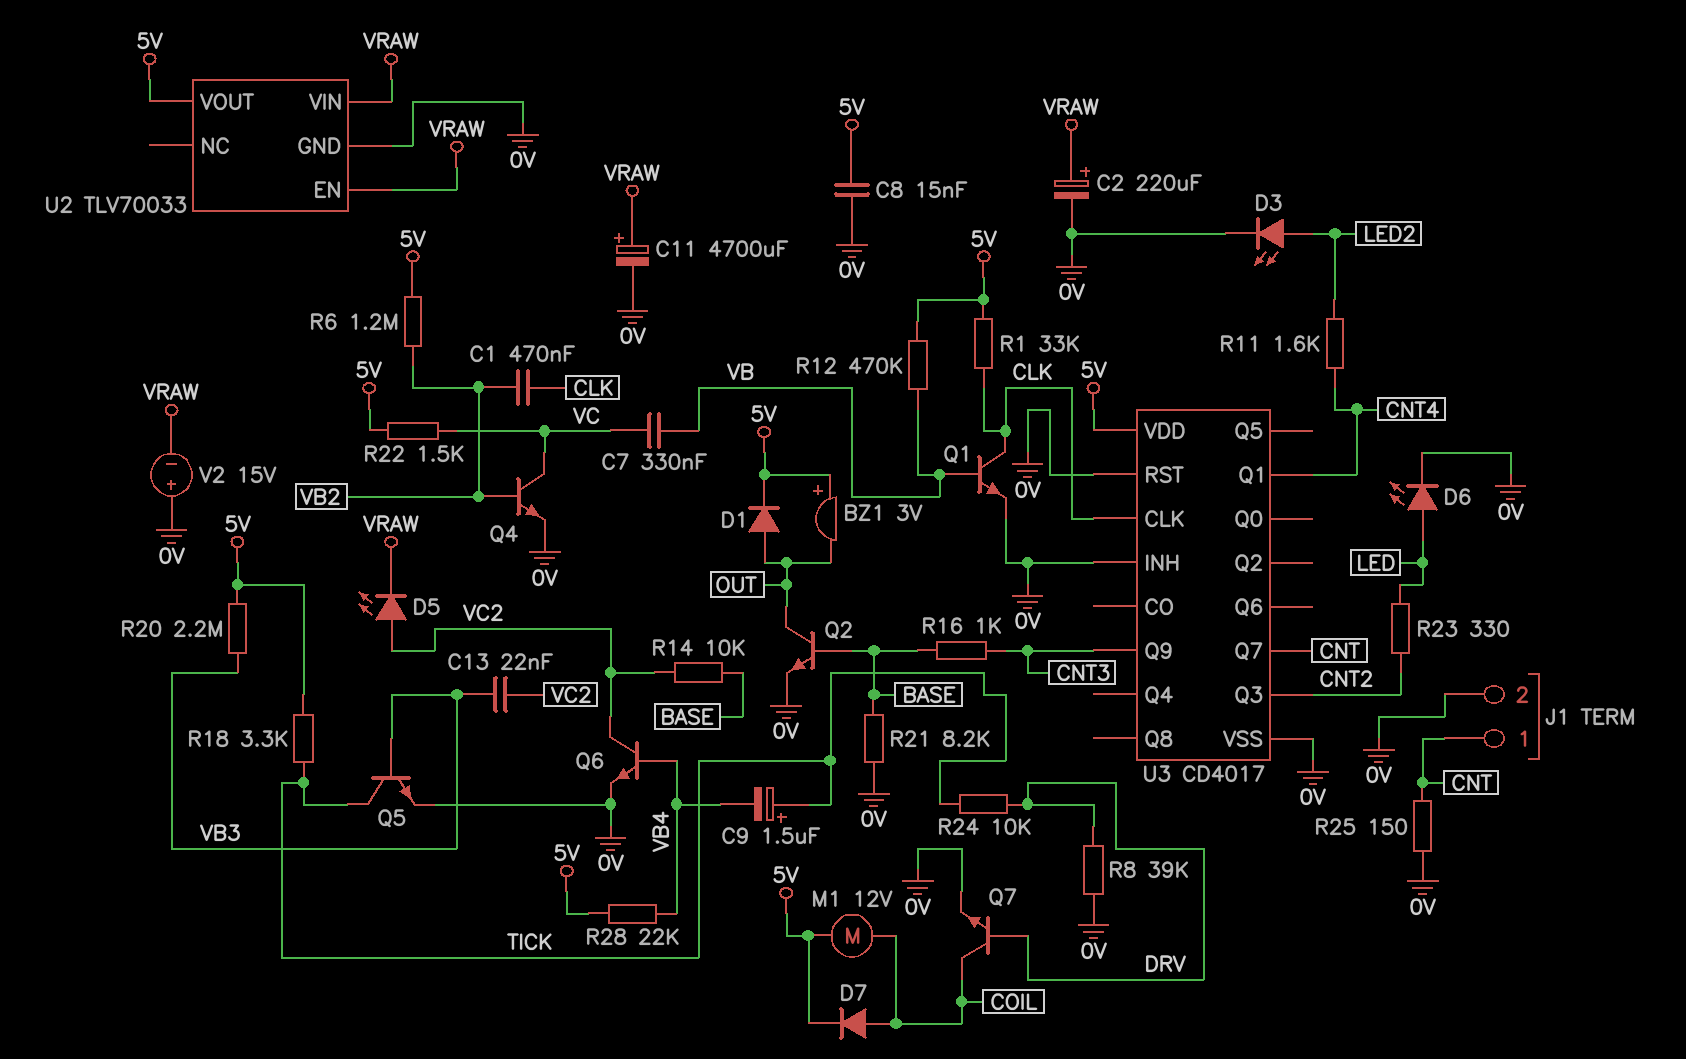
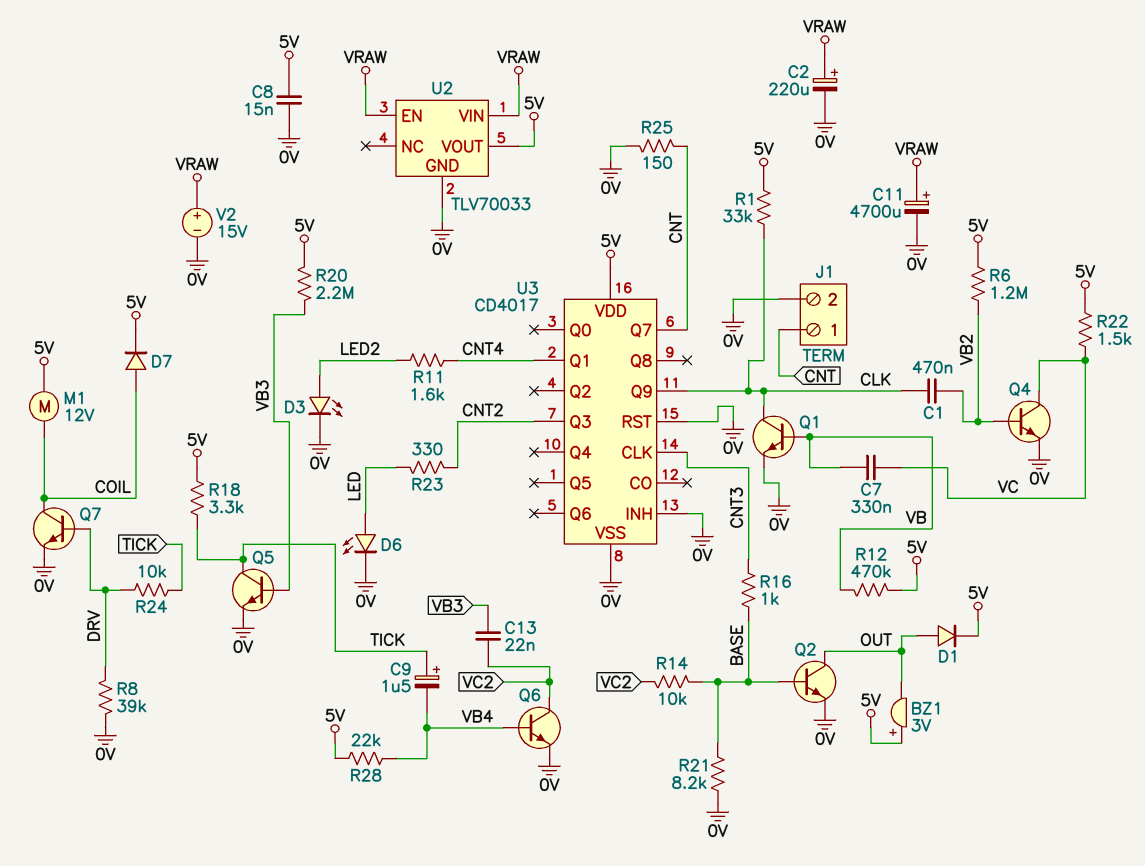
D5: LED (A VC2, K VRAW) -> none
U3 pin CLK: CLK -> CNT3
U3 pin Q9: CNT3 -> CLK
V2: 15V (plus 0V, minus VRAW) -> 15V (plus VRAW, minus 0V)

